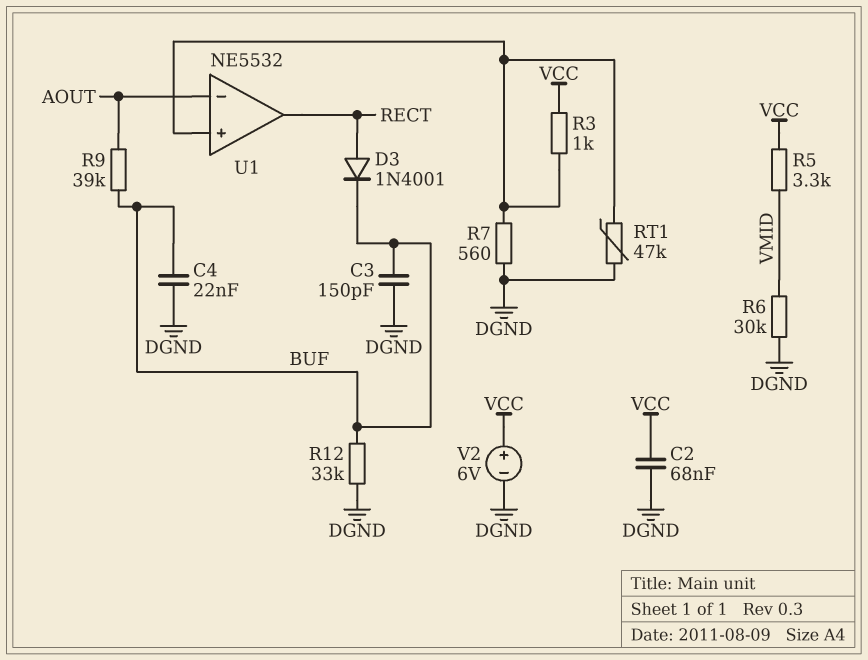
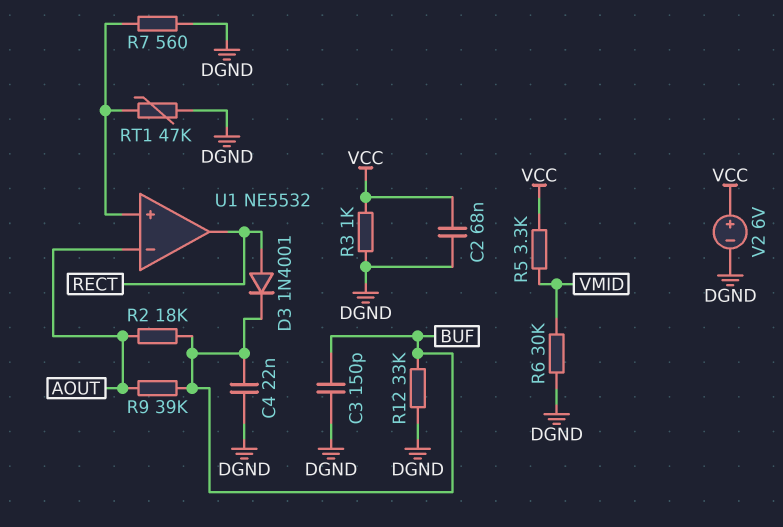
R2: none -> 18k (AOUT, BUF)
R3: 1k (U1/in+, VCC) -> 1k (DGND, VCC)

